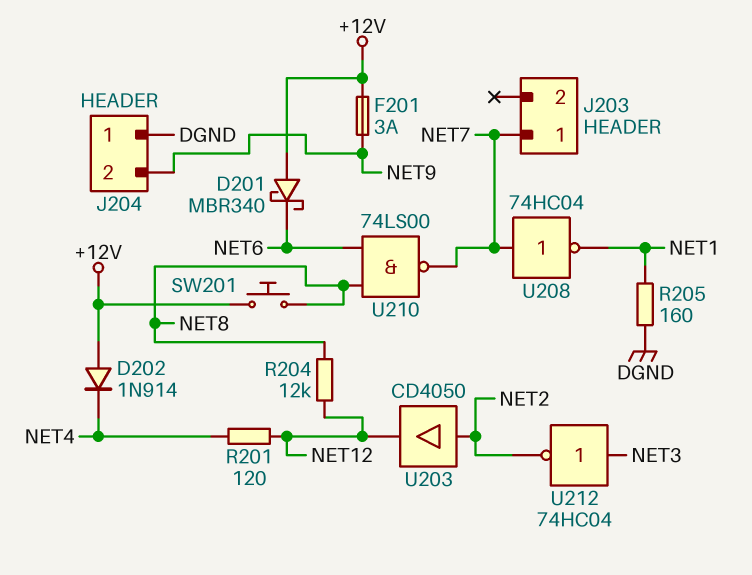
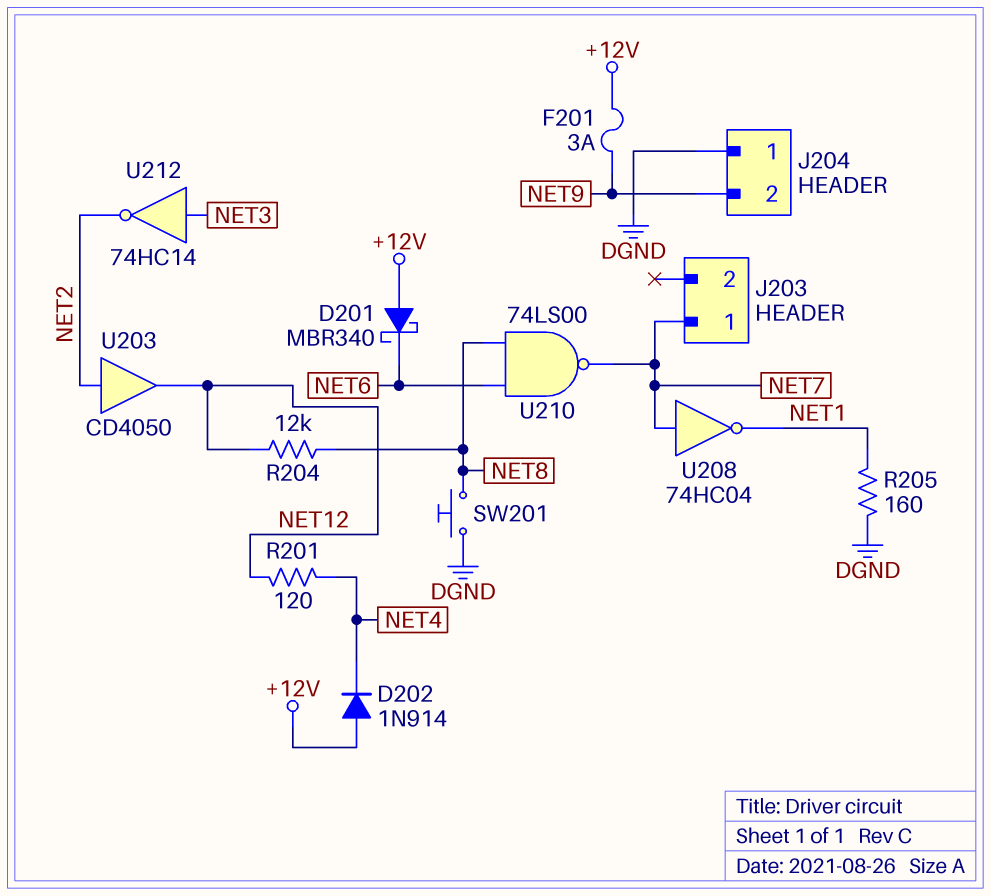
SW201: button (+12V, NET8) -> button (DGND, NET8)
U212: NOT 74HC04 (in NET3, out NET2) -> NOT 74HC14 (in NET3, out NET2)

